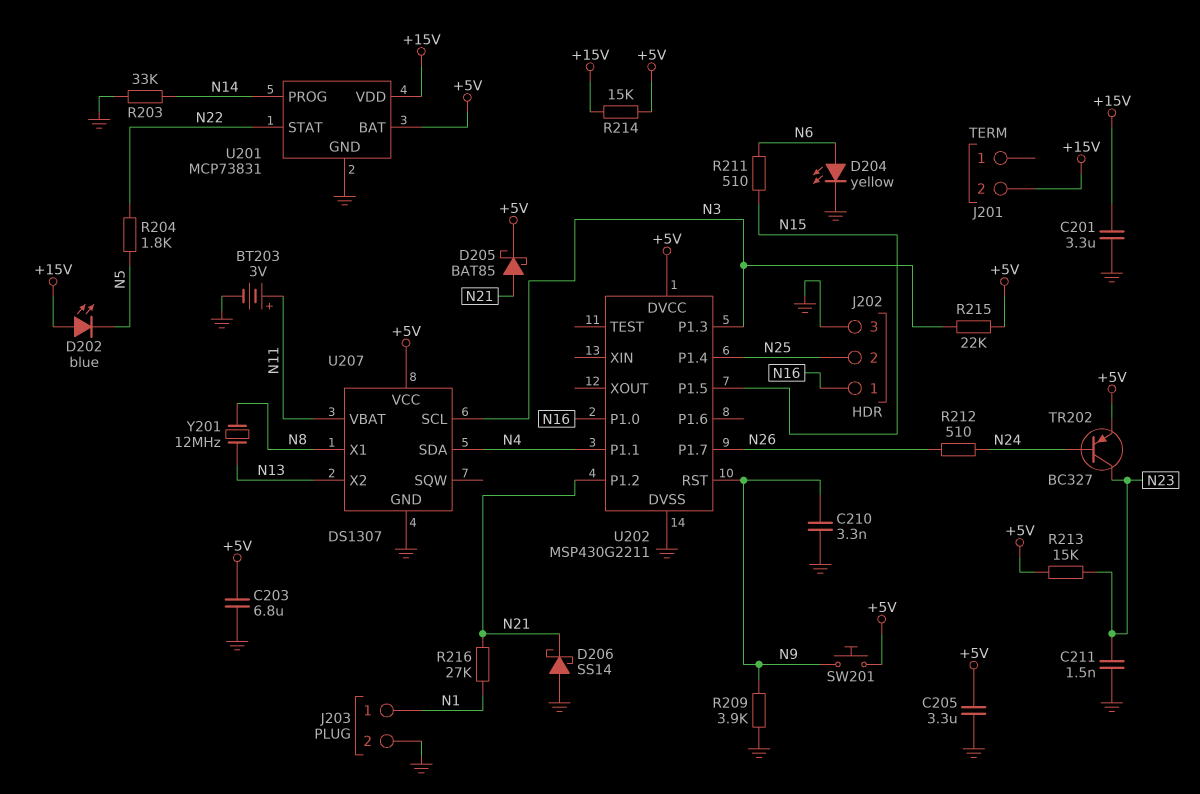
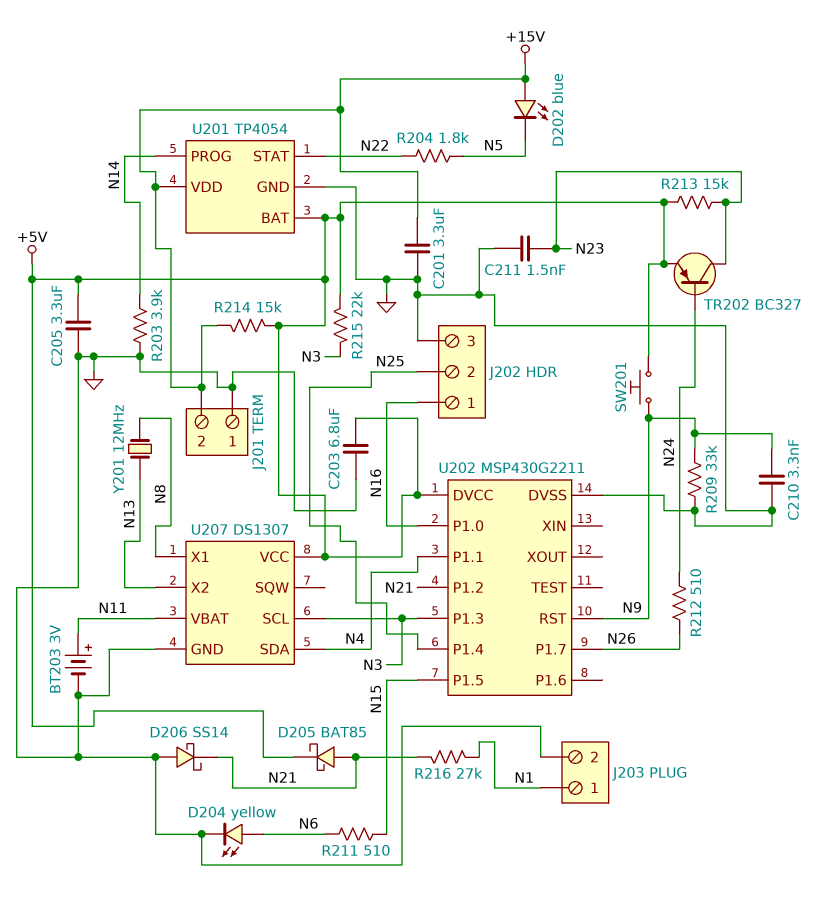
J201 pin 1: none -> GND
R203: 33k (GND, N14) -> 3.9k (GND, N14)
R209: 3.9k (GND, N9) -> 33k (GND, N9)
U201: MCP73831 -> TP4054

